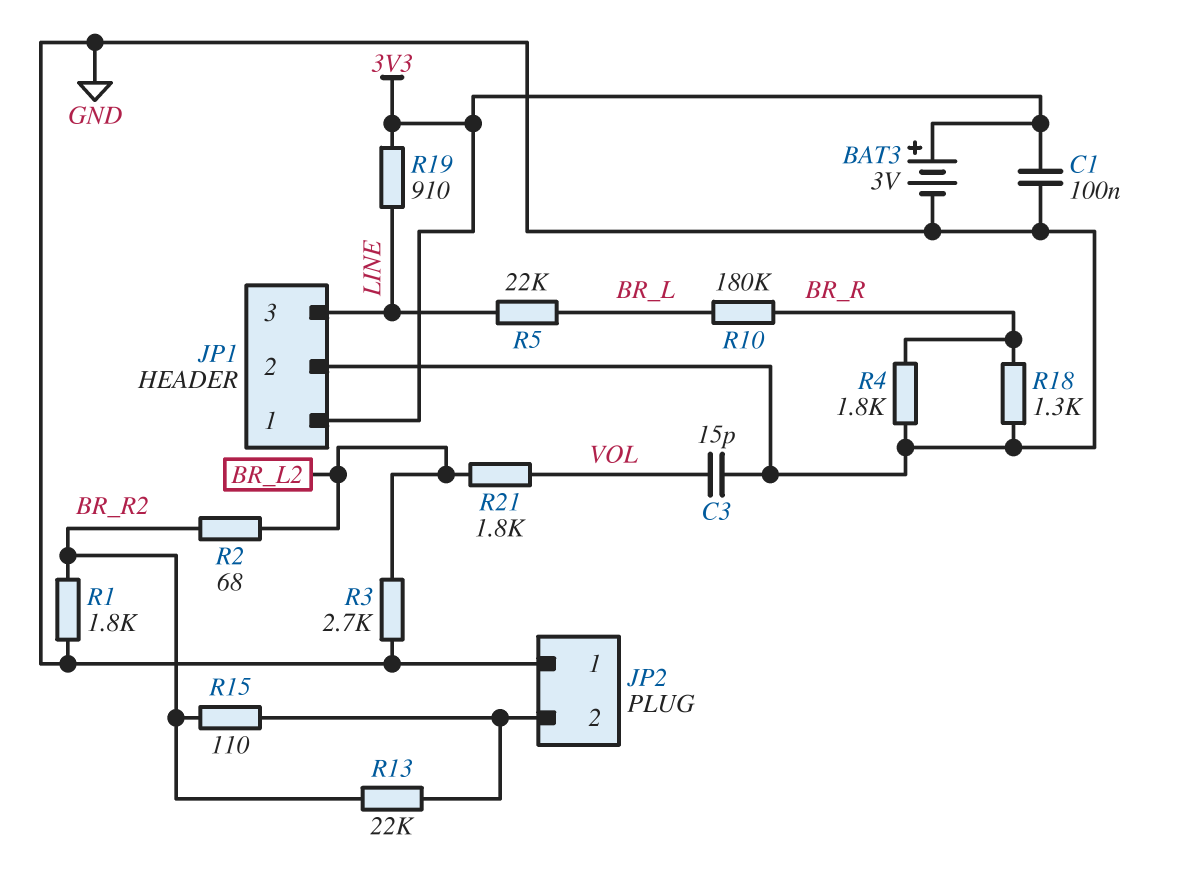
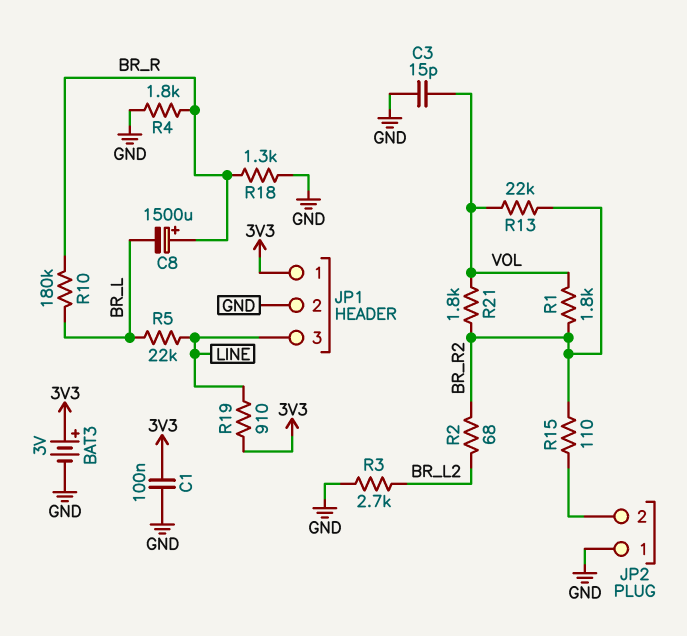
C8: none -> 1500uF (plus BR_R, minus BR_L)
R1: 1.8k (BR_R2, GND) -> 1.8k (BR_R2, VOL)
R13: 22k (BR_R2, JP2/2) -> 22k (BR_R2, VOL)
R21: 1.8k (BR_L2, VOL) -> 1.8k (BR_R2, VOL)

